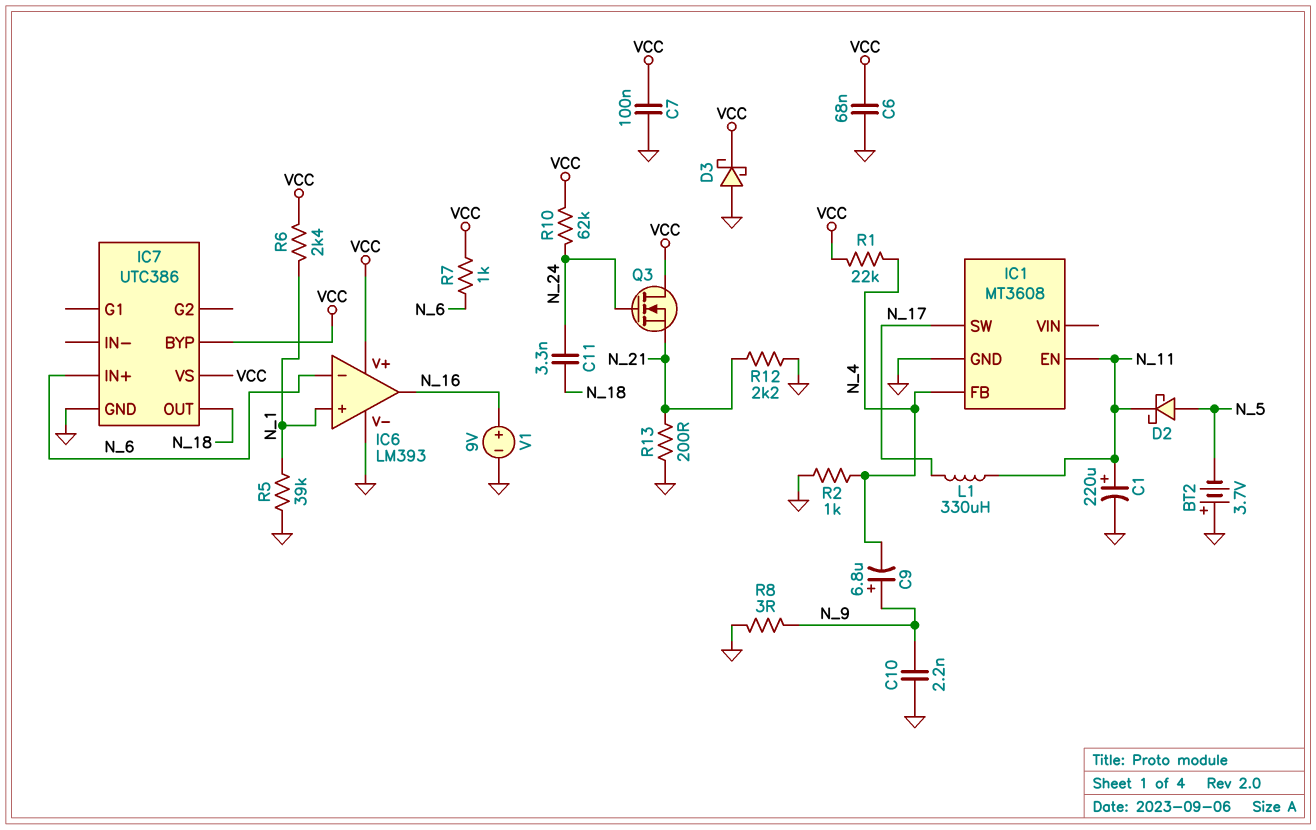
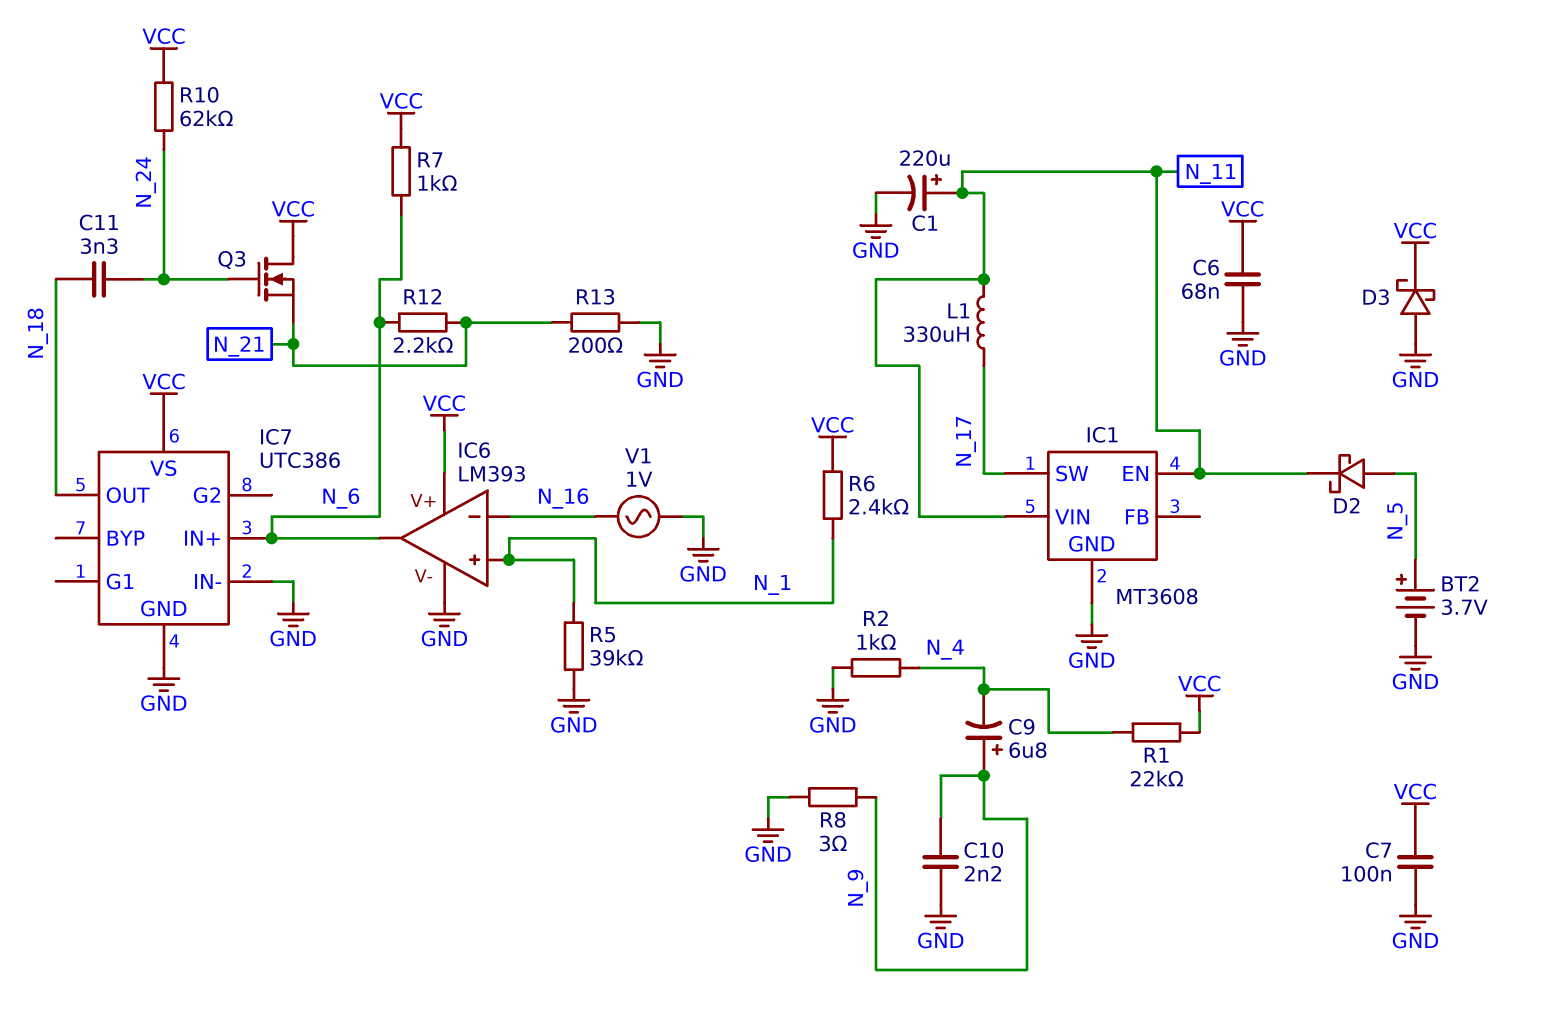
BT2: 3.7V (plus GND, minus N_5) -> 3.7V (plus N_5, minus GND)
IC1 pin FB: N_4 -> none
IC1 pin VIN: none -> N_11
IC6 pin in-: N_6 -> N_16
IC6 pin out: N_16 -> N_6
IC7 pin BYP: VCC -> none
IC7 pin IN-: none -> GND
R12: 2.2k (GND, N_21) -> 2.2k (N_6, N_21)
V1: 9V (plus N_16, minus GND) -> AC 1V (GND, N_16)

